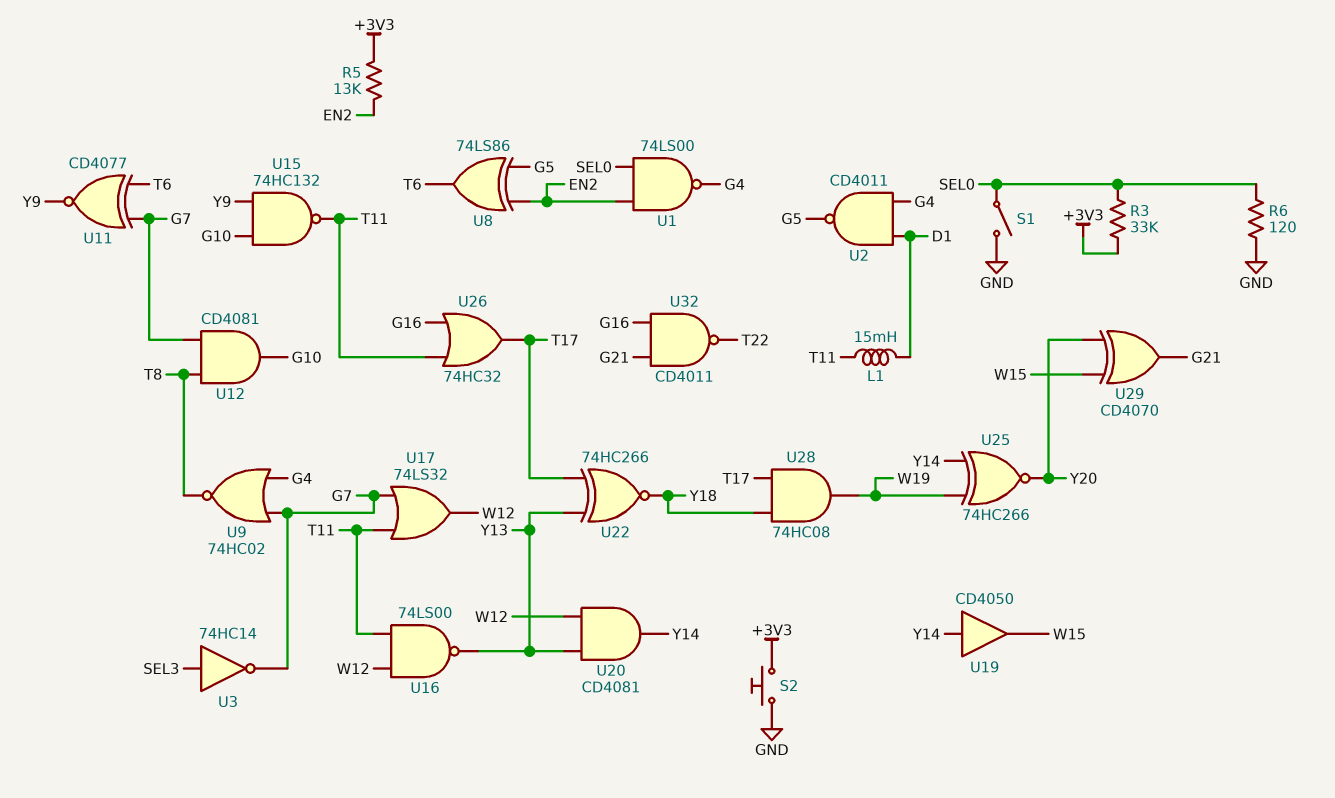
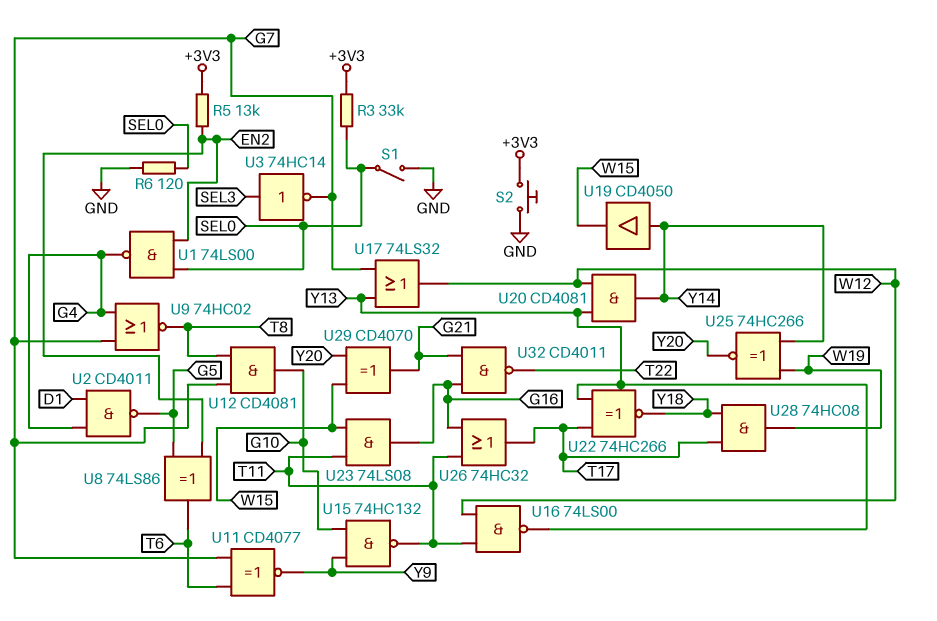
L1: 15mH (D1, T11) -> none
U17: OR 74LS32 (in G7, in T11, out W12) -> OR 74LS32 (in G7, in Y13, out W12)
U23: none -> AND 74LS08 (in T11, in W15, out G16)

